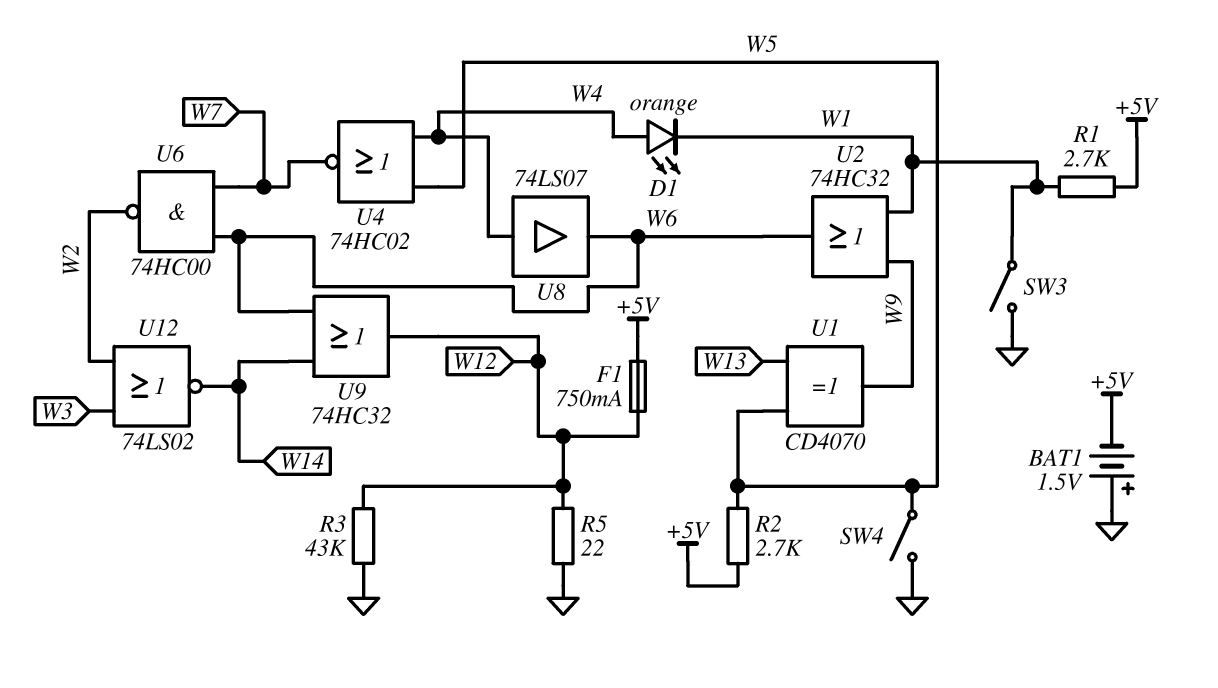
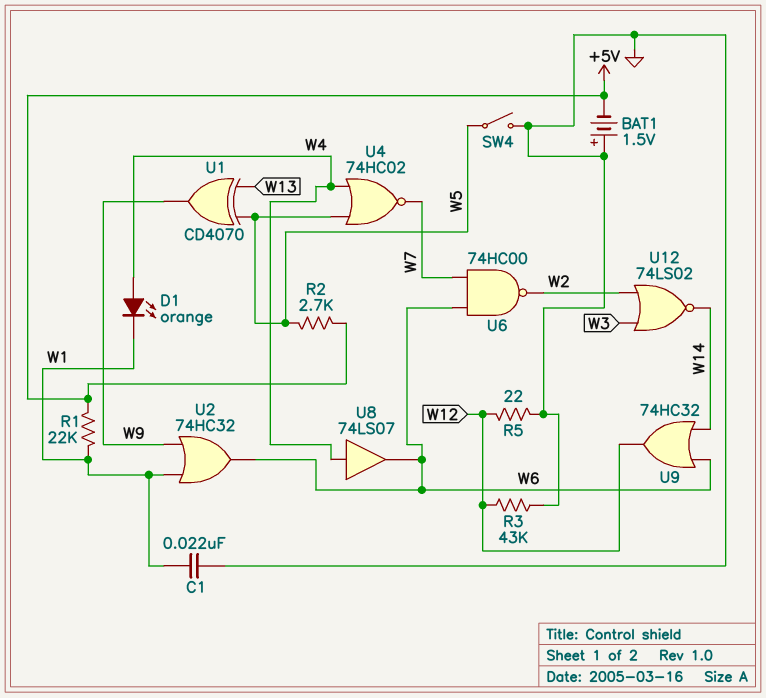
C1: none -> 22nF (GND, W1)
F1: 750mA (+5V, W12) -> none
R1: 2.7k (+5V, W1) -> 22k (+5V, W1)
SW3: switch (GND, W1) -> none

